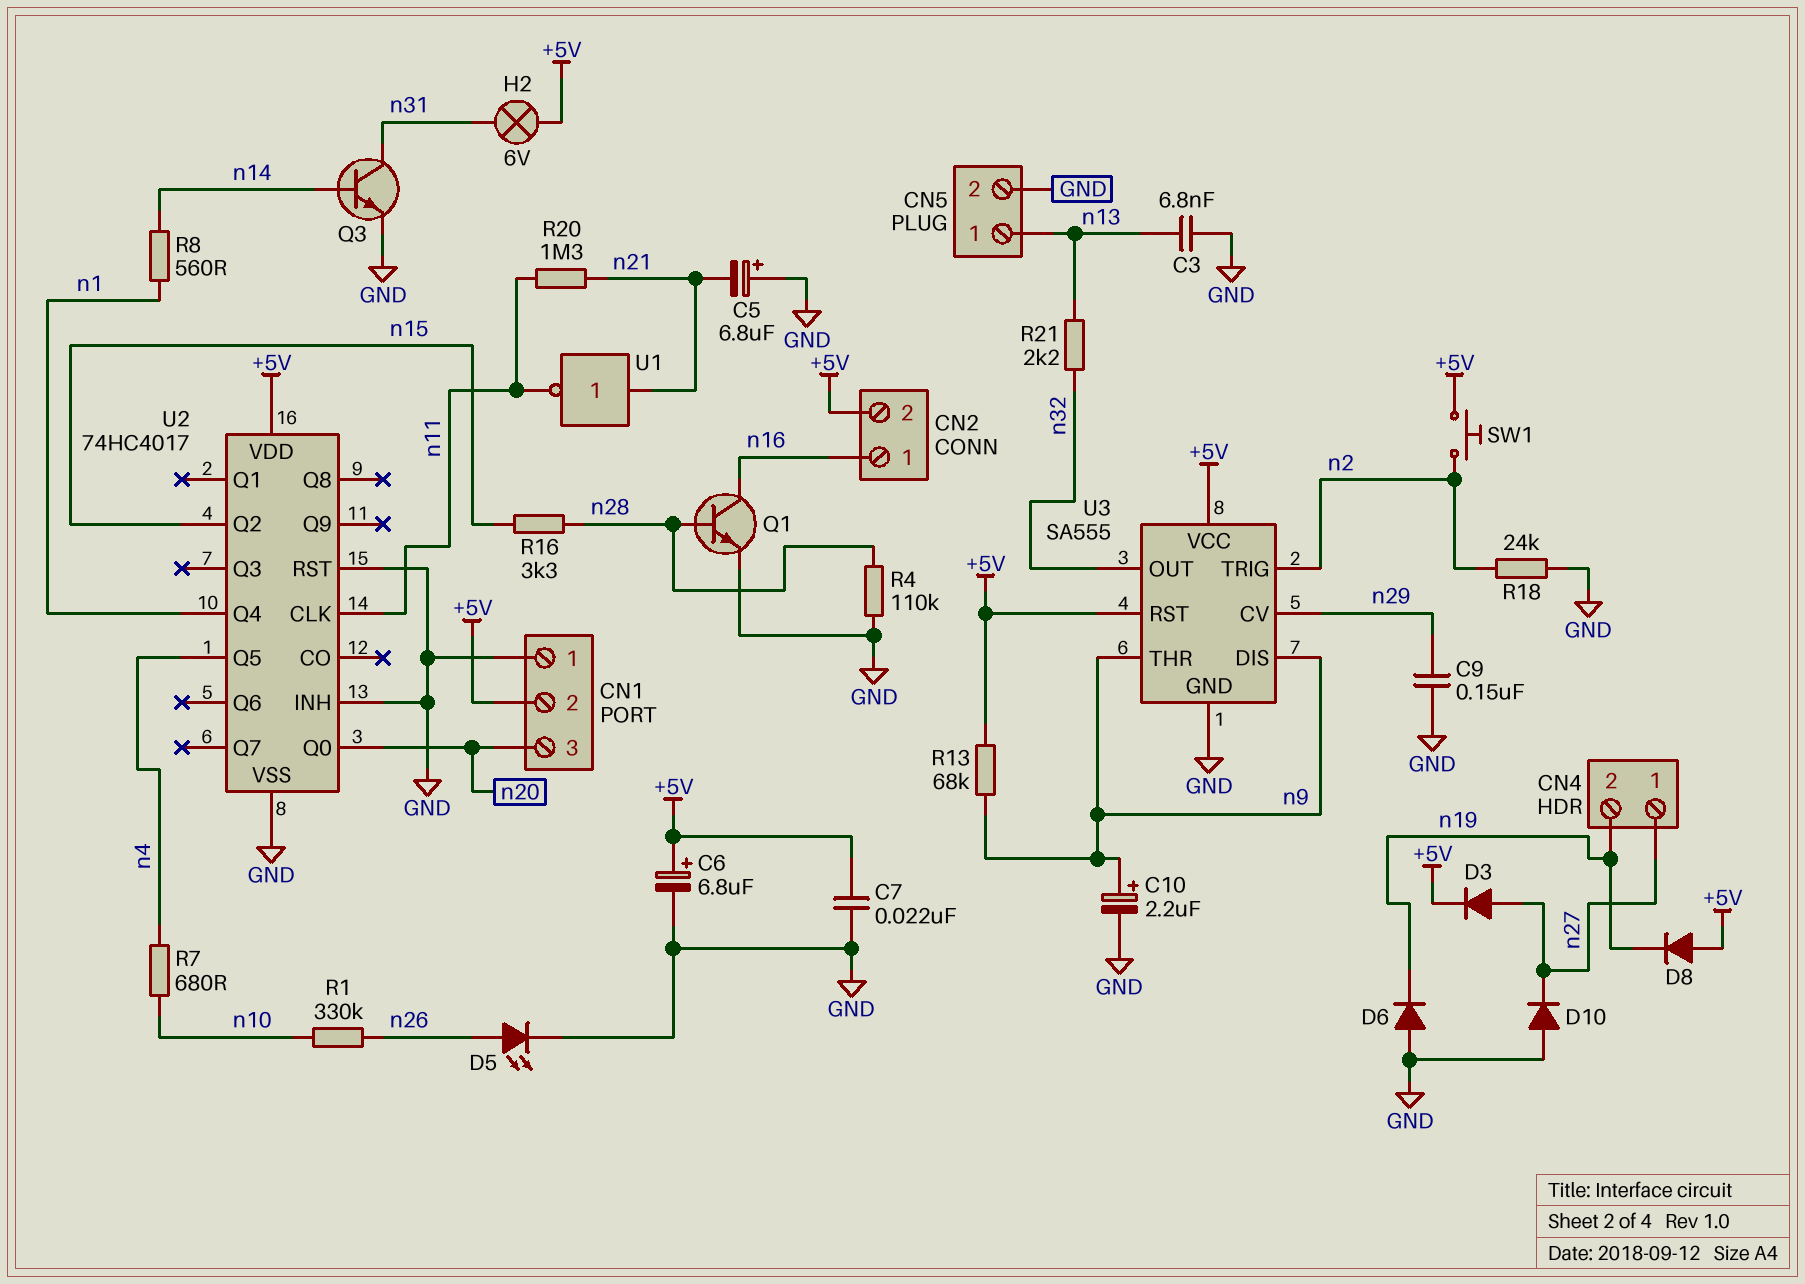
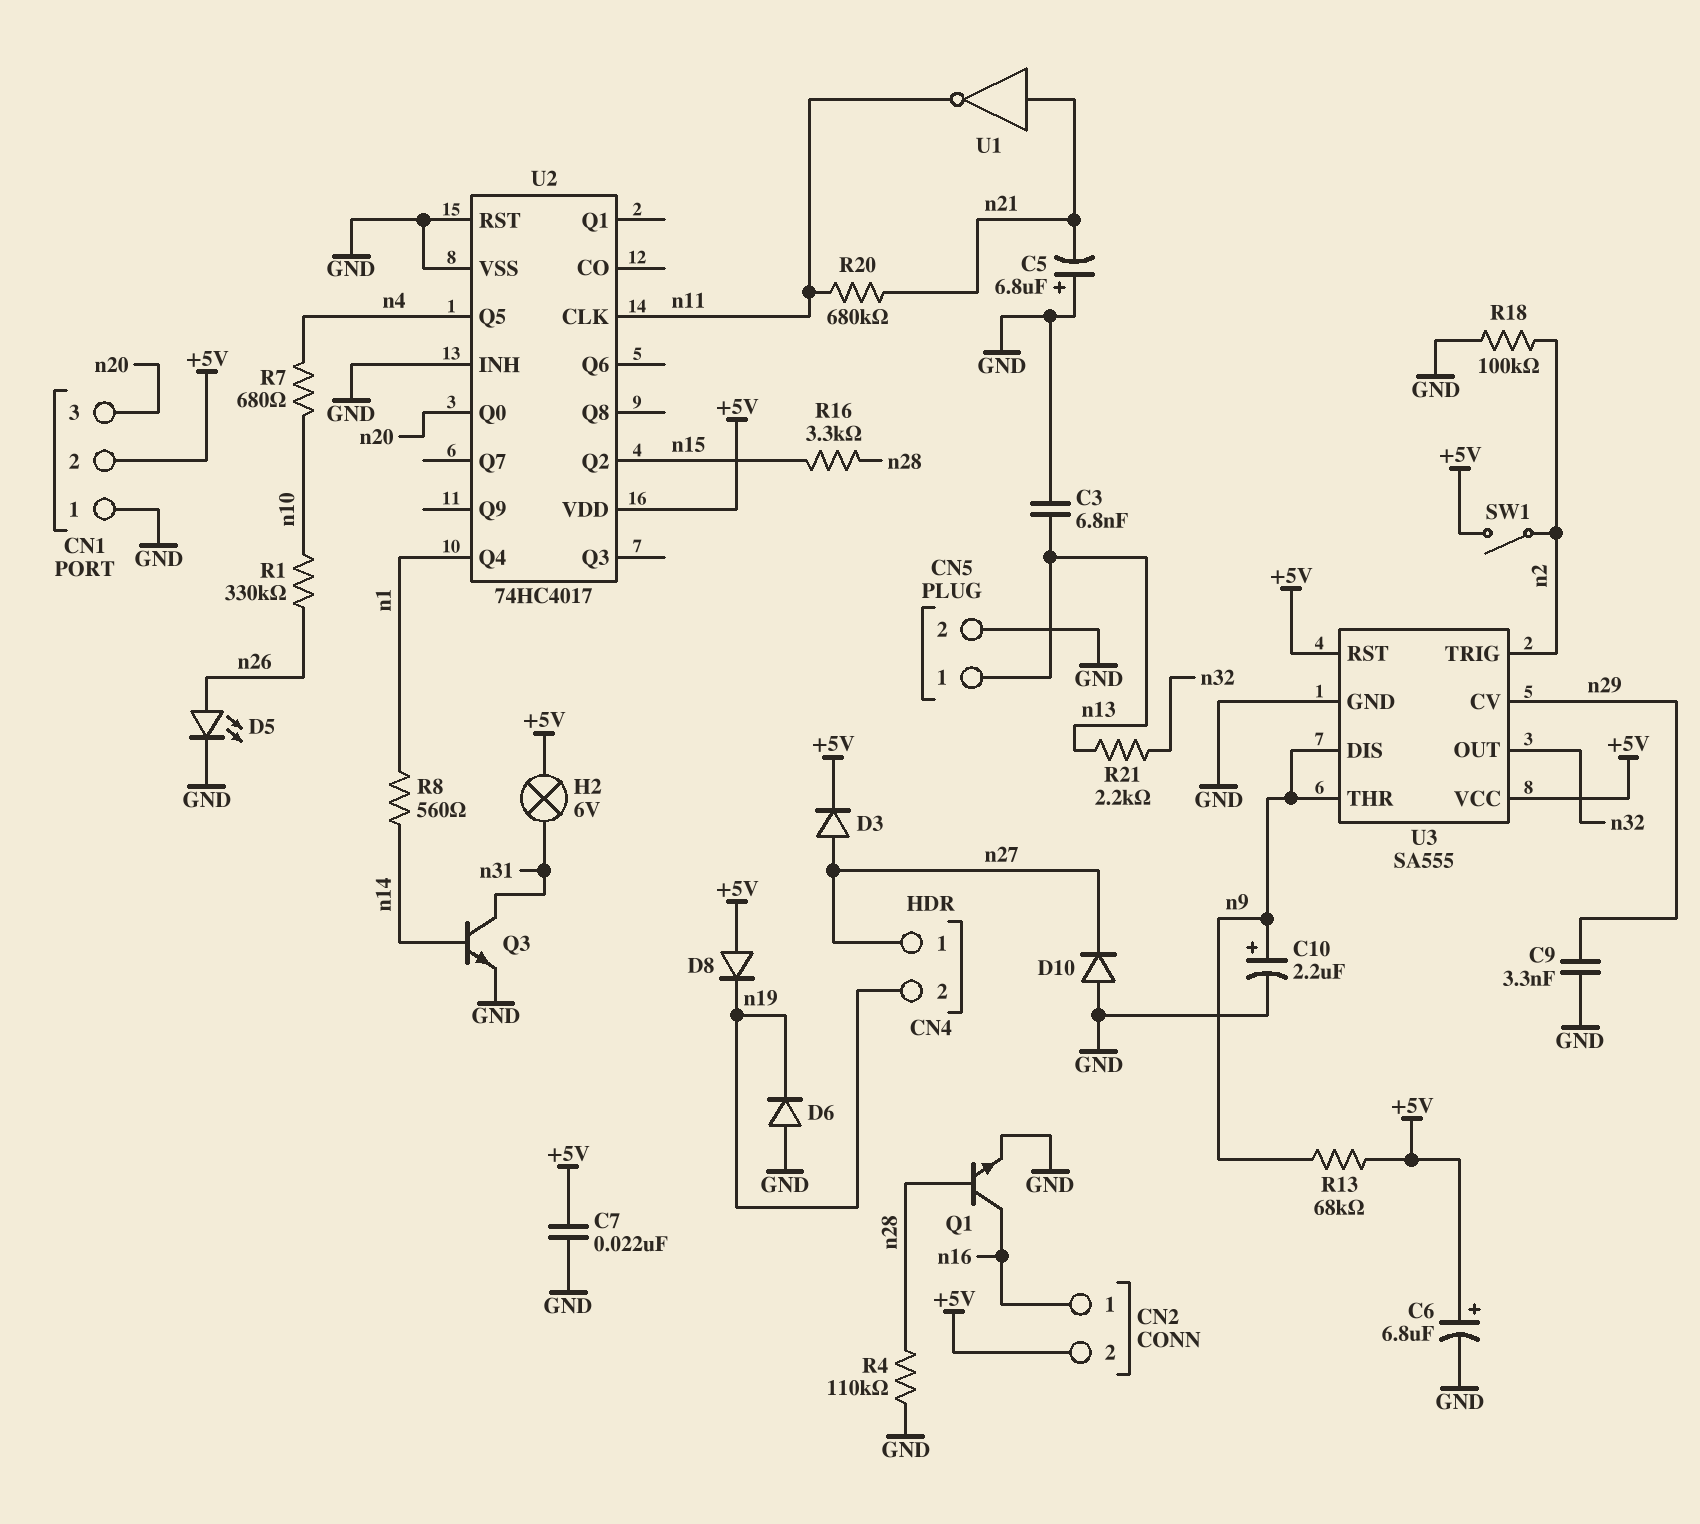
C9: 150nF (GND, n29) -> 3.3nF (GND, n29)
R18: 24k (GND, n2) -> 100k (GND, n2)
R20: 1.3M (n11, n21) -> 680k (n11, n21)
SW1: button (+5V, n2) -> switch (+5V, n2)

